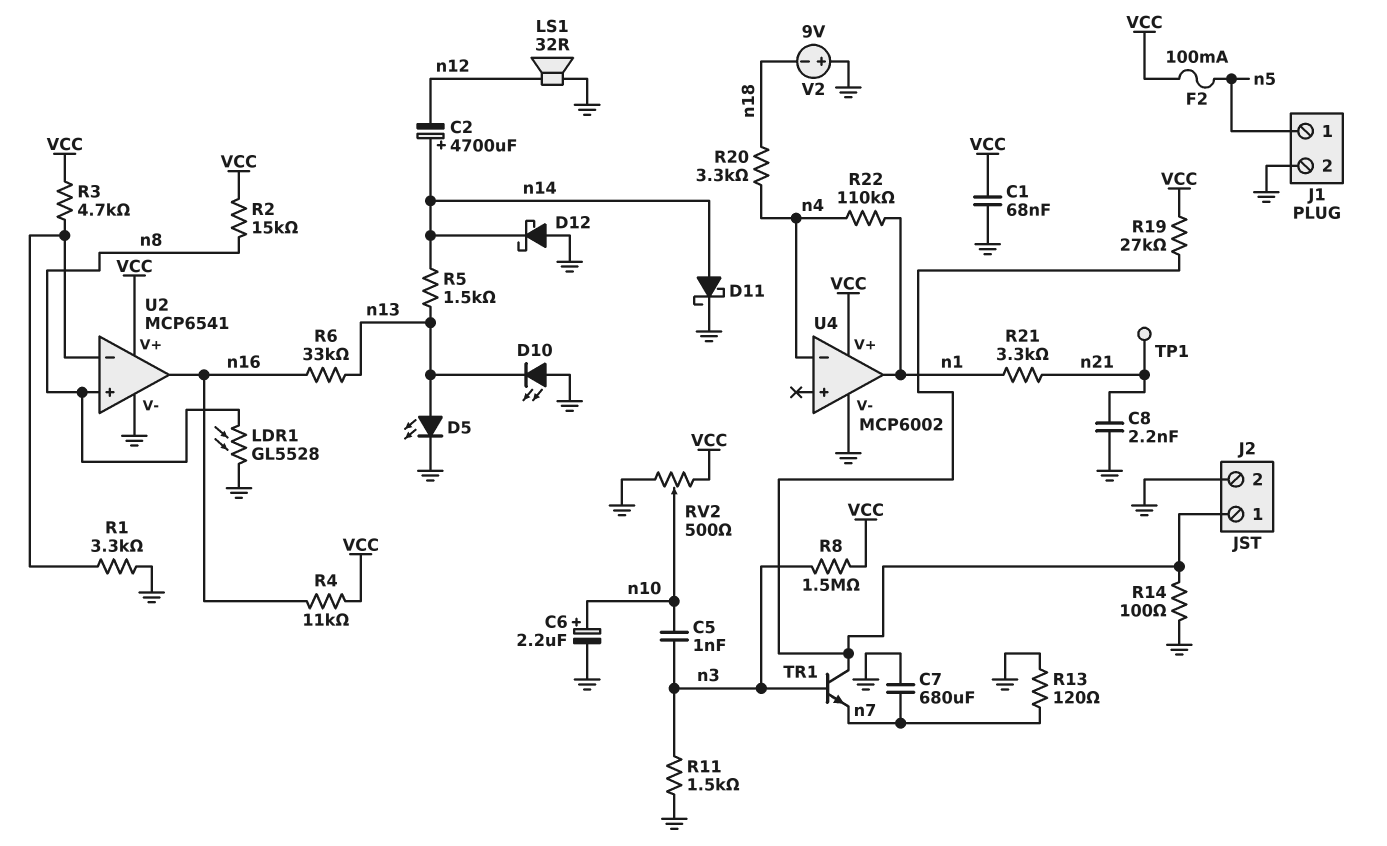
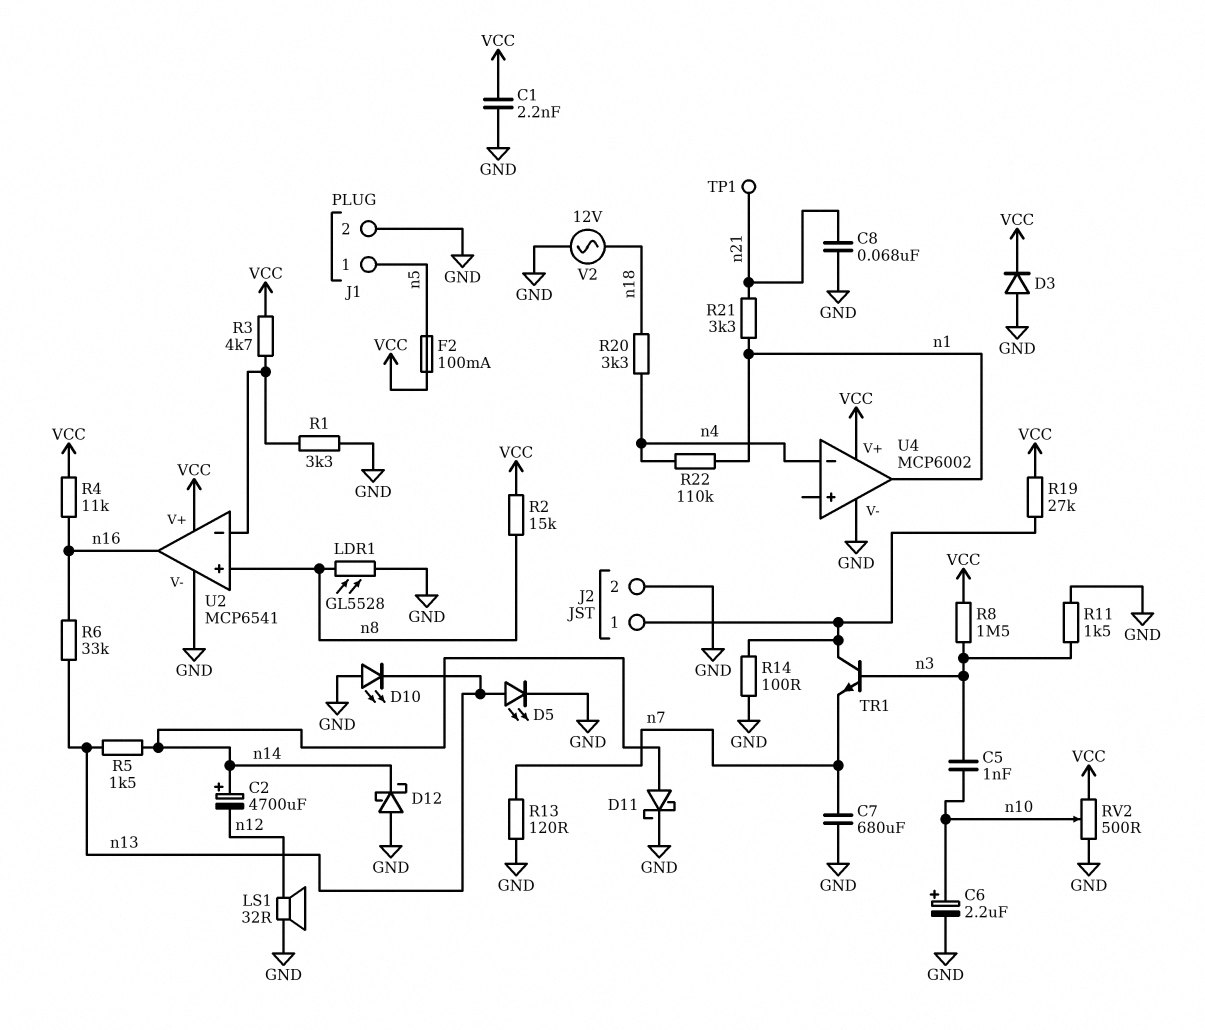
C1: 68nF (GND, VCC) -> 2.2nF (GND, VCC)
C8: 2.2nF (GND, n21) -> 68nF (GND, n21)
D3: none -> diode (A GND, K VCC)
V2: 9V (plus GND, minus n18) -> AC 12V (GND, n18)

